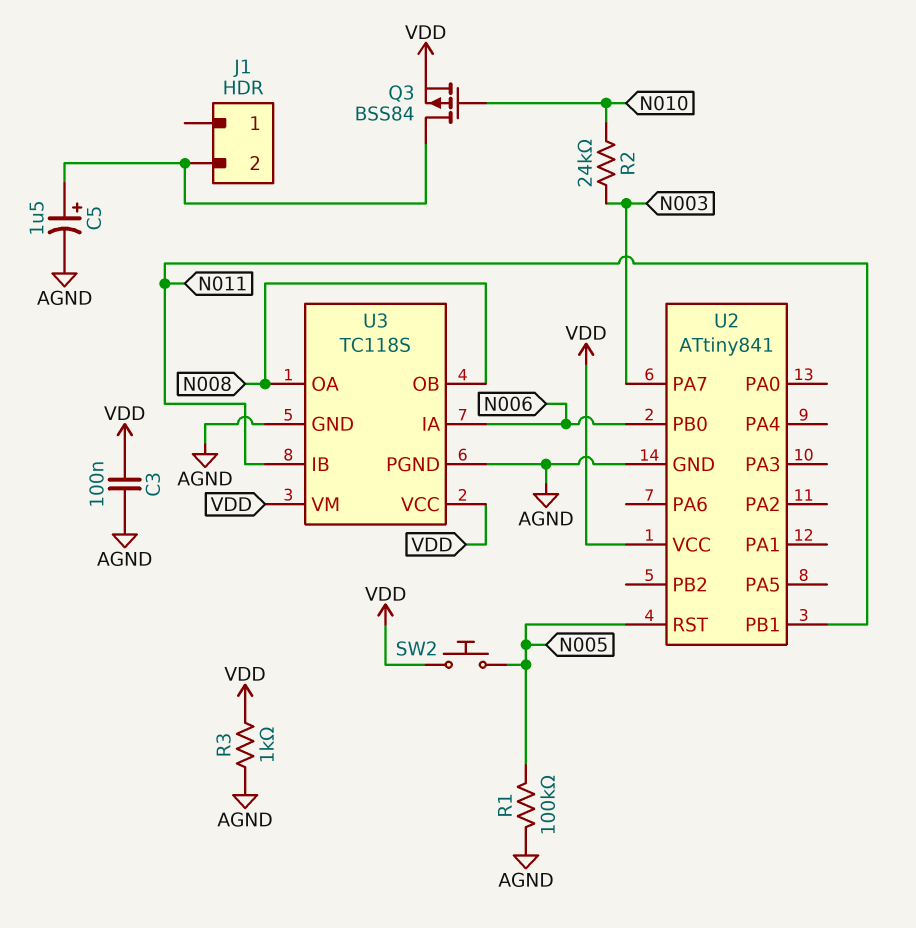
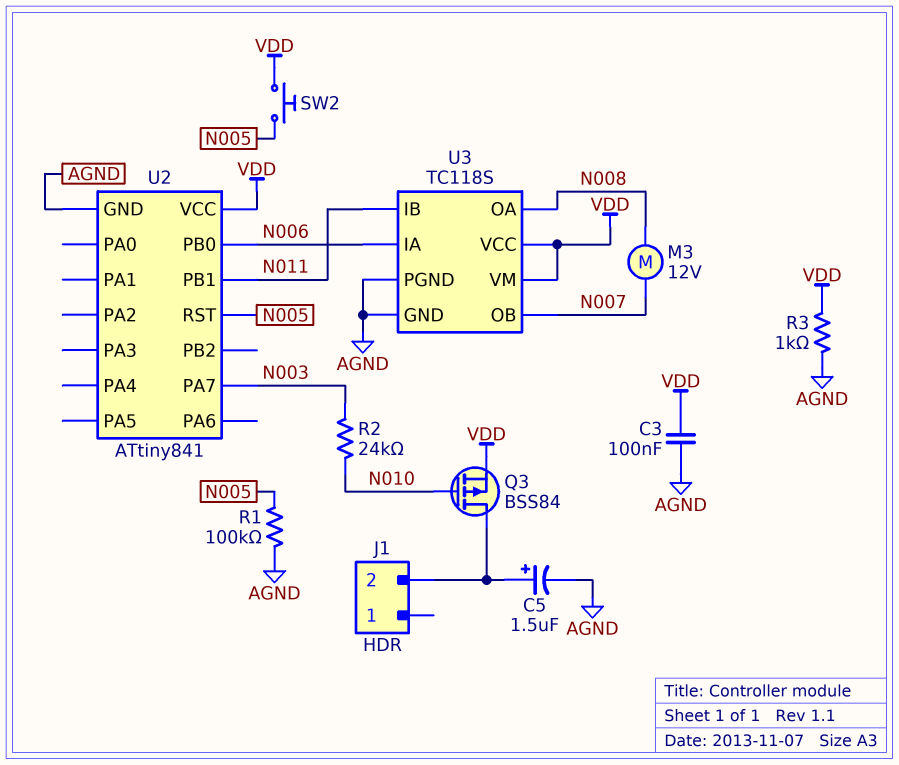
M3: none -> motor 12V (N007, N008)
U3 pin OB: N008 -> N007

